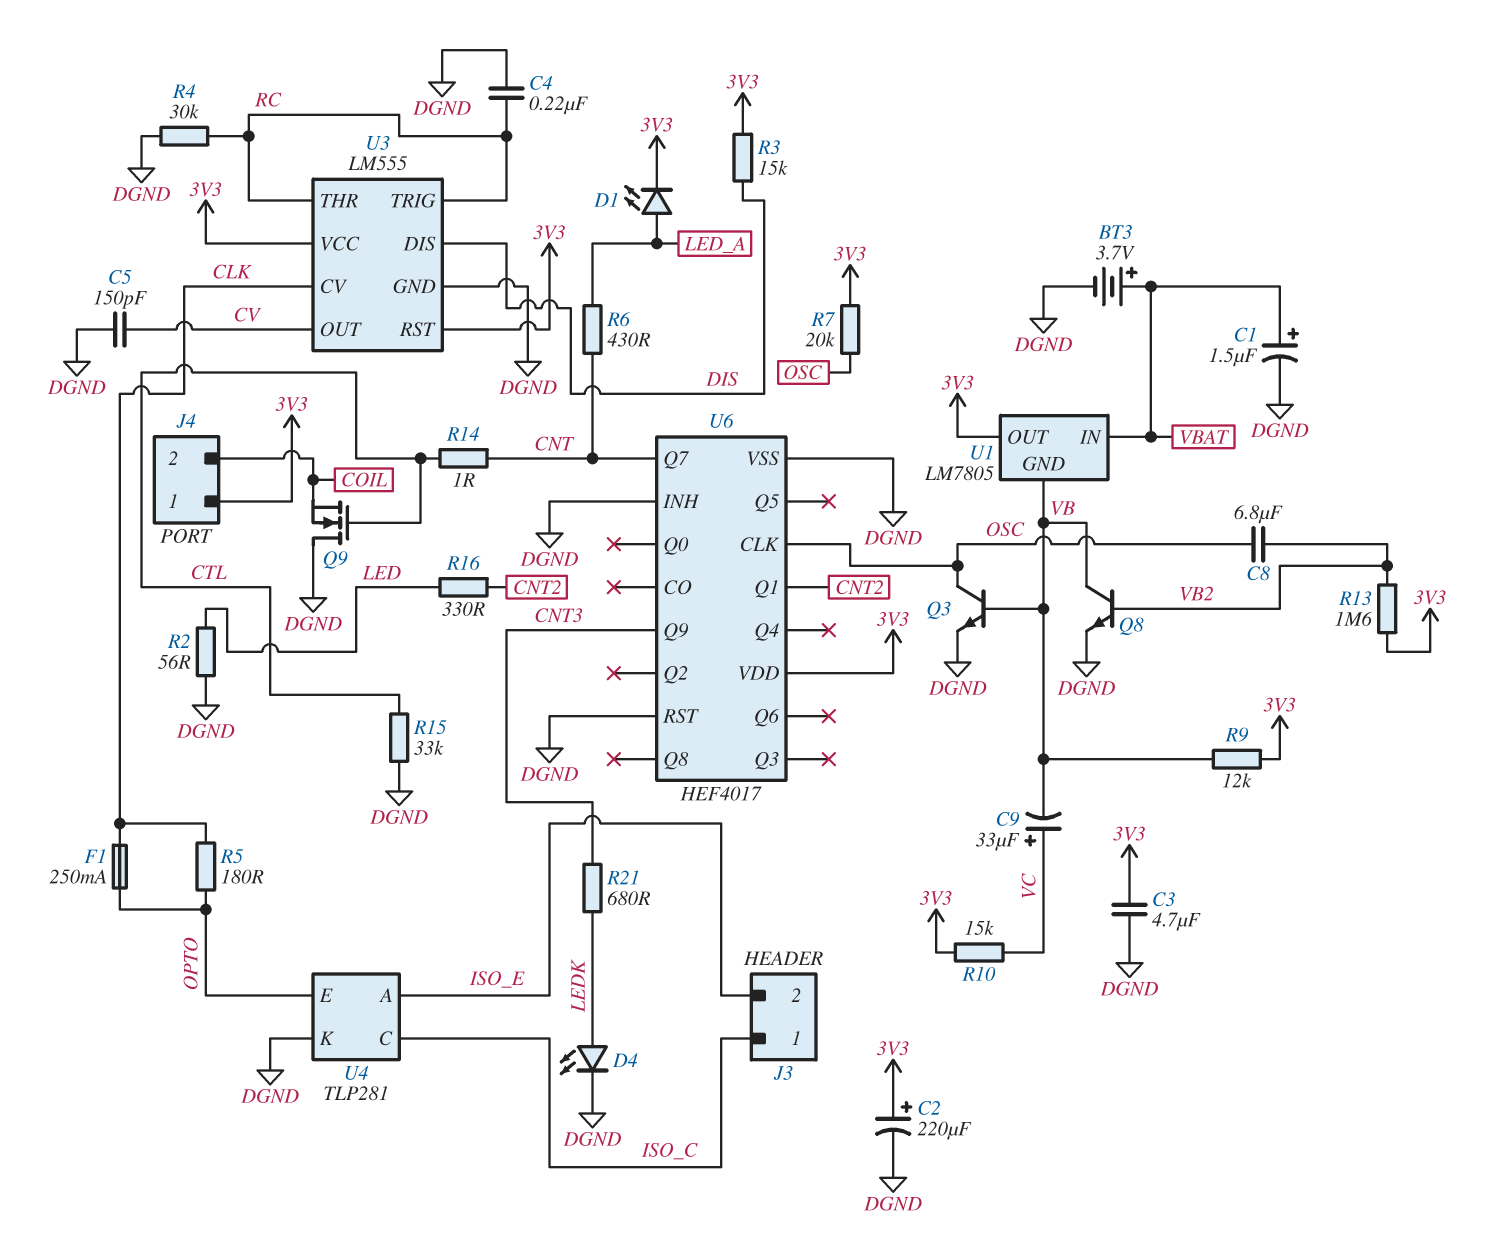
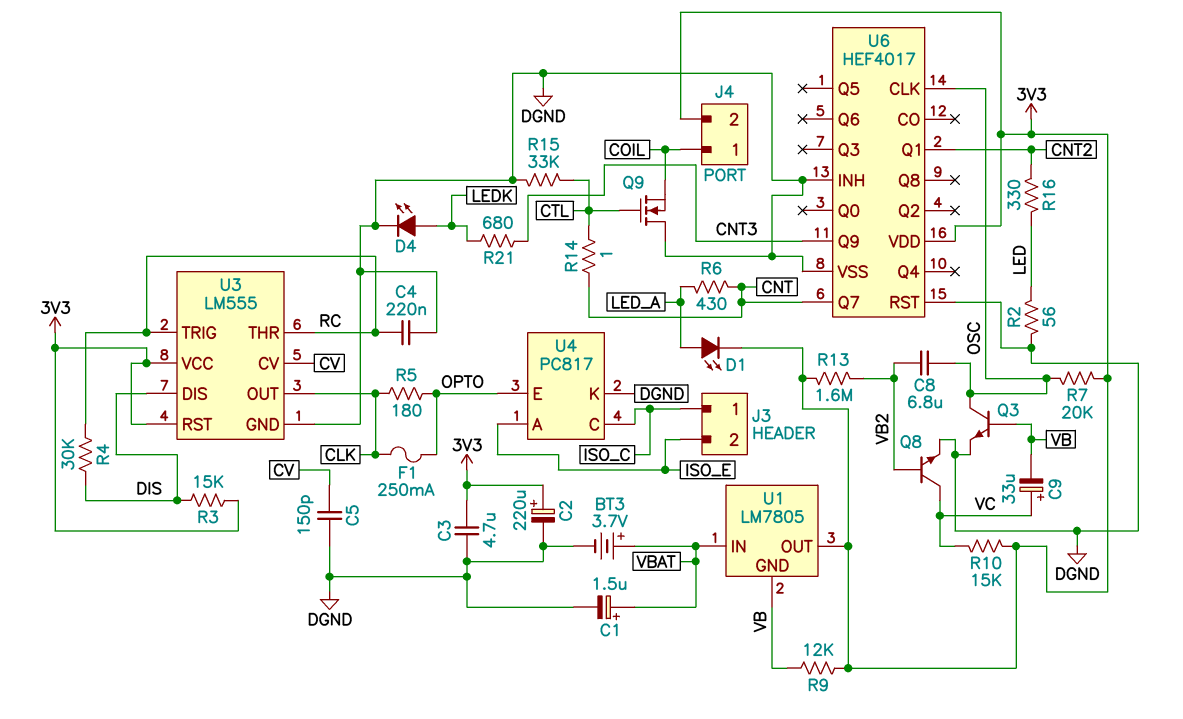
J4 pin 1: 3V3 -> COIL
J4 pin 2: COIL -> 3V3
Q8: NPN (B VB2, C VB, E DGND) -> NPN (B VB2, C VC, E DGND)
R4: 30k (DGND, RC) -> 30k (DIS, RC)
U3 pin CV: CLK -> CV
U3 pin OUT: CV -> CLK
U4: TLP281 -> PC817

